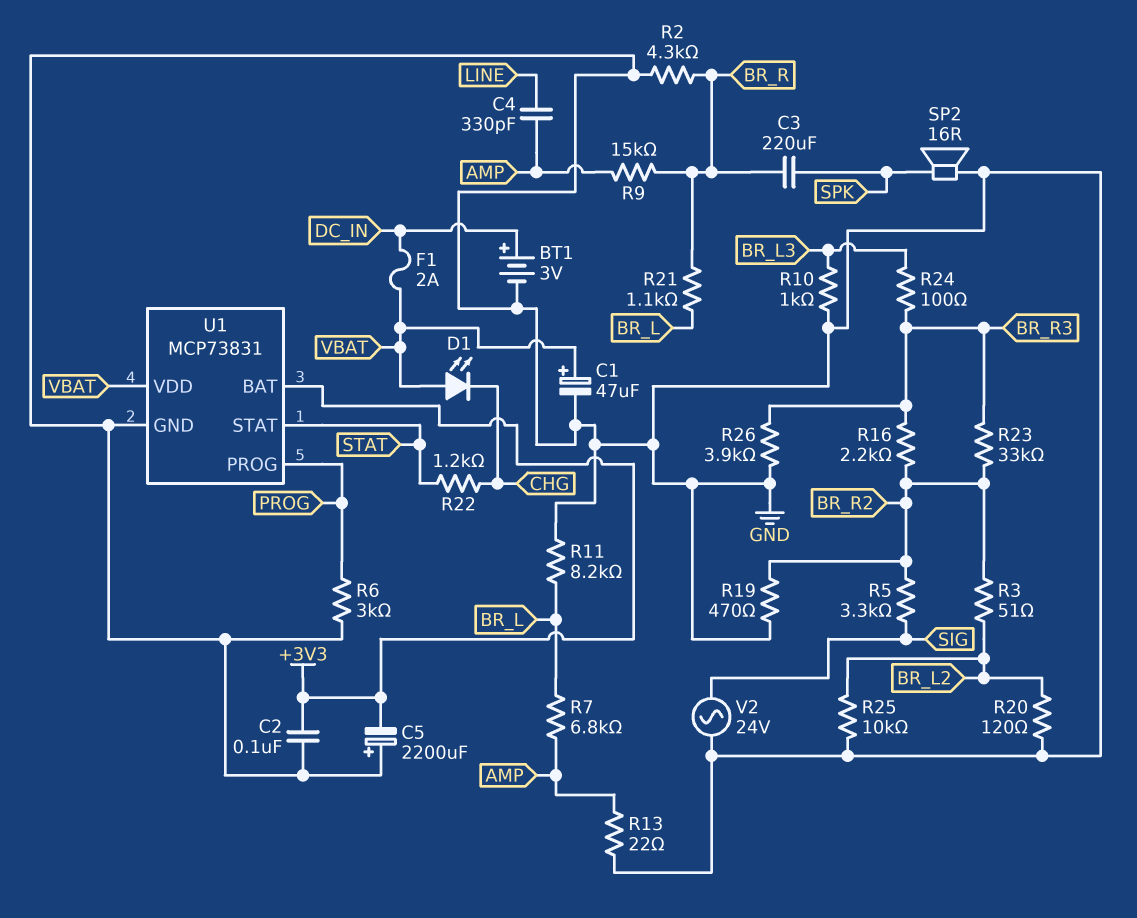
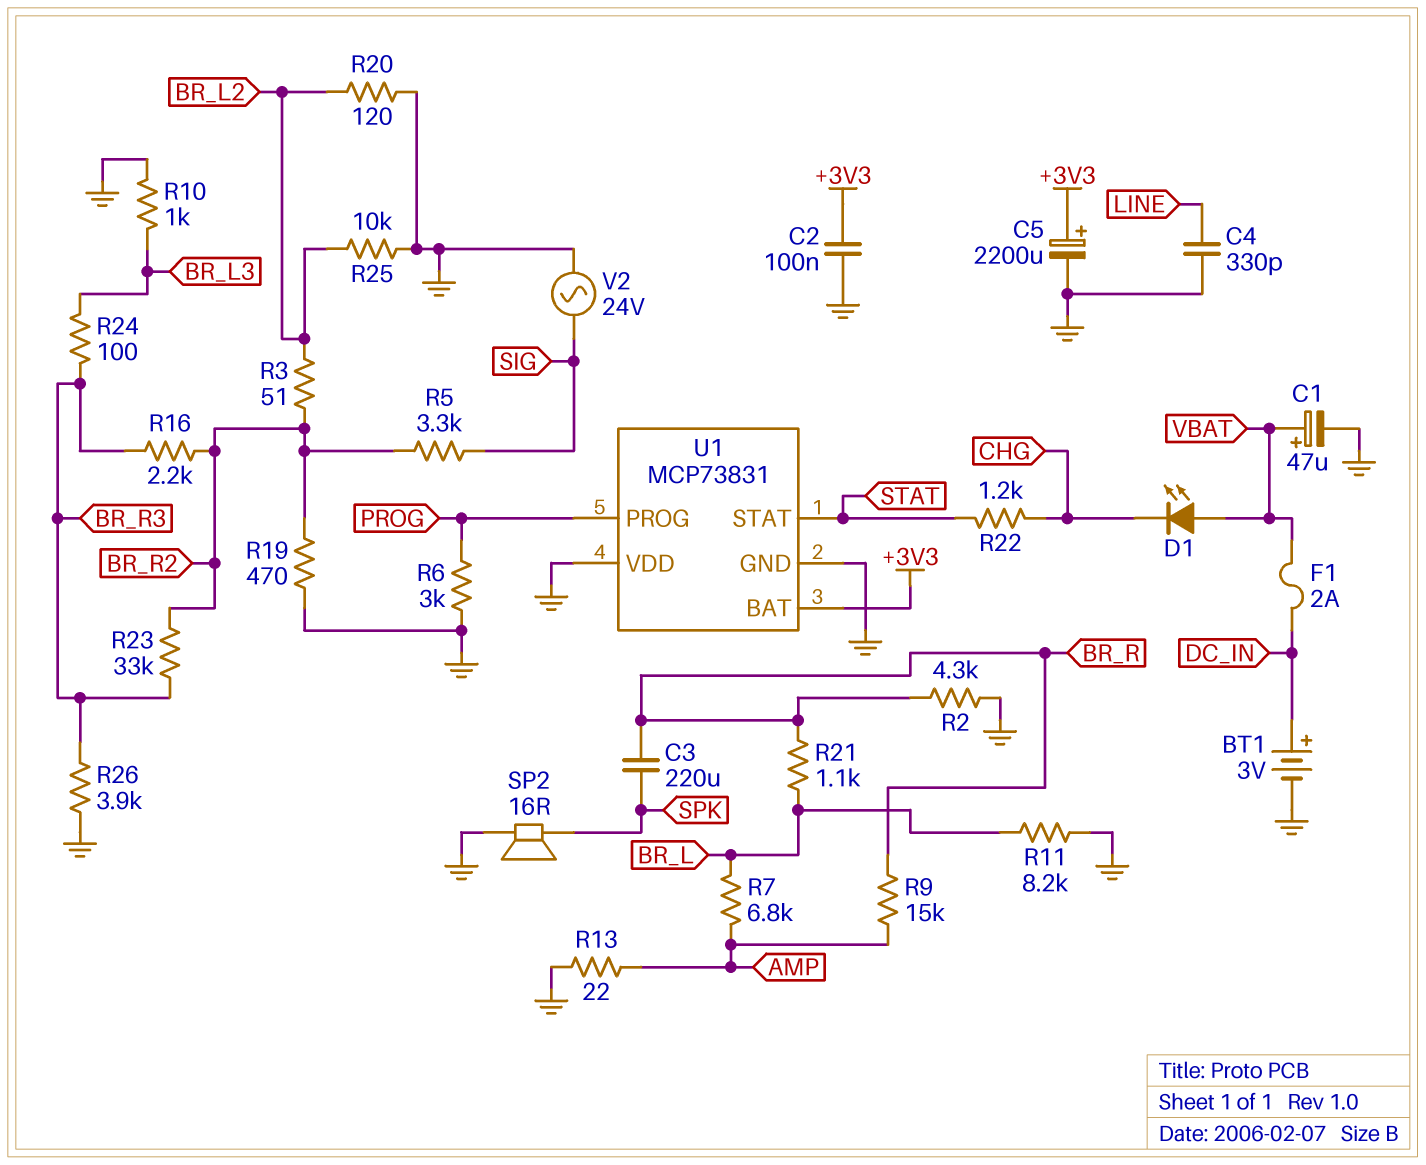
C4: 330pF (AMP, LINE) -> 330pF (GND, LINE)
C5: 2200uF (plus GND, minus +3V3) -> 2200uF (plus +3V3, minus GND)
U1 pin VDD: VBAT -> GND

